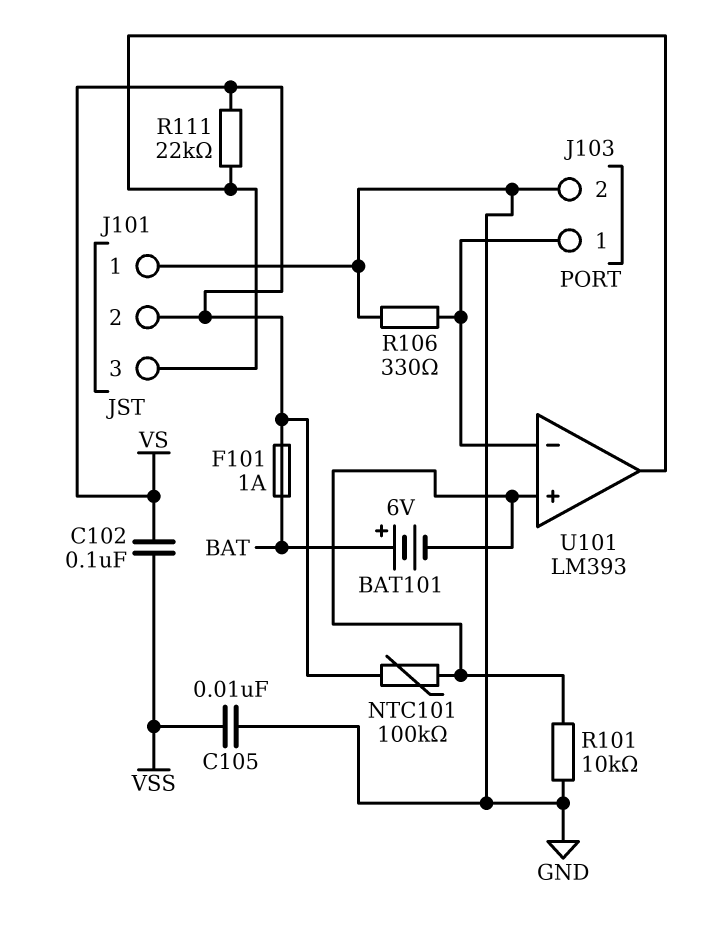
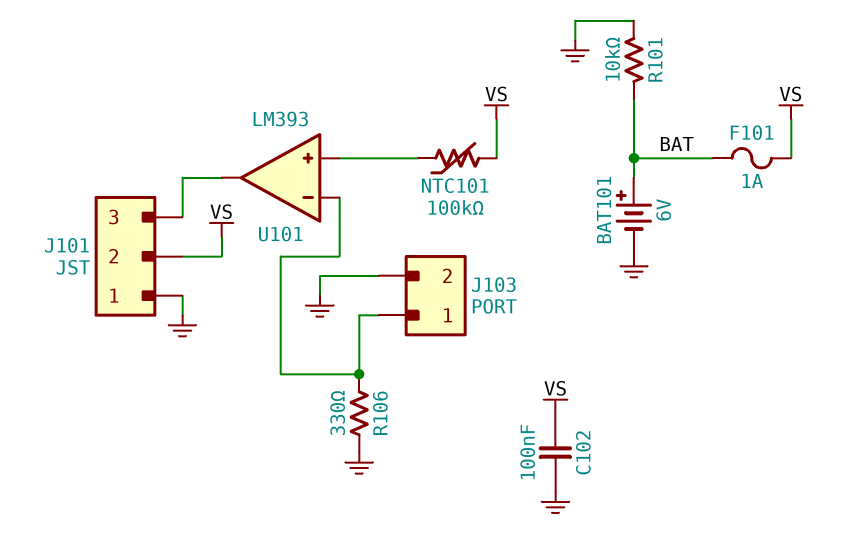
BAT101: 6V (plus BAT, minus U101/in+) -> 6V (plus BAT, minus GND)
C102: 100nF (VS, VSS) -> 100nF (GND, VS)
C105: 10nF (GND, VSS) -> none
R101: 10k (GND, U101/in+) -> 10k (BAT, GND)
R111: 22k (J101/3, VS) -> none

